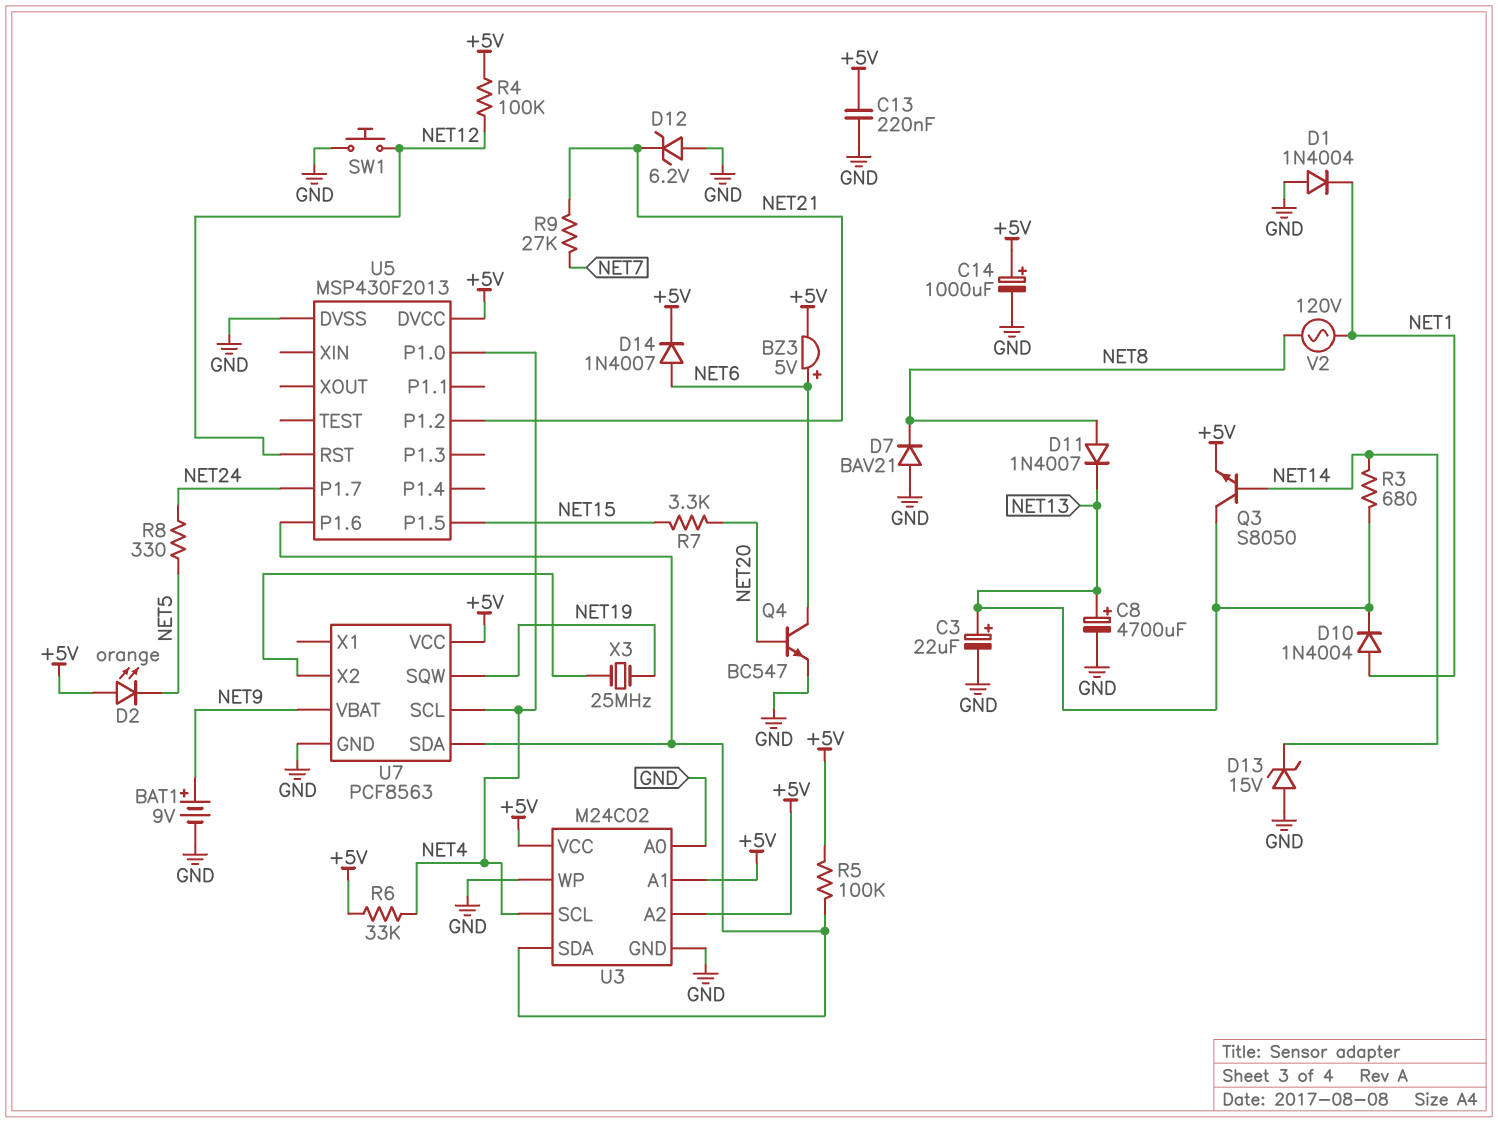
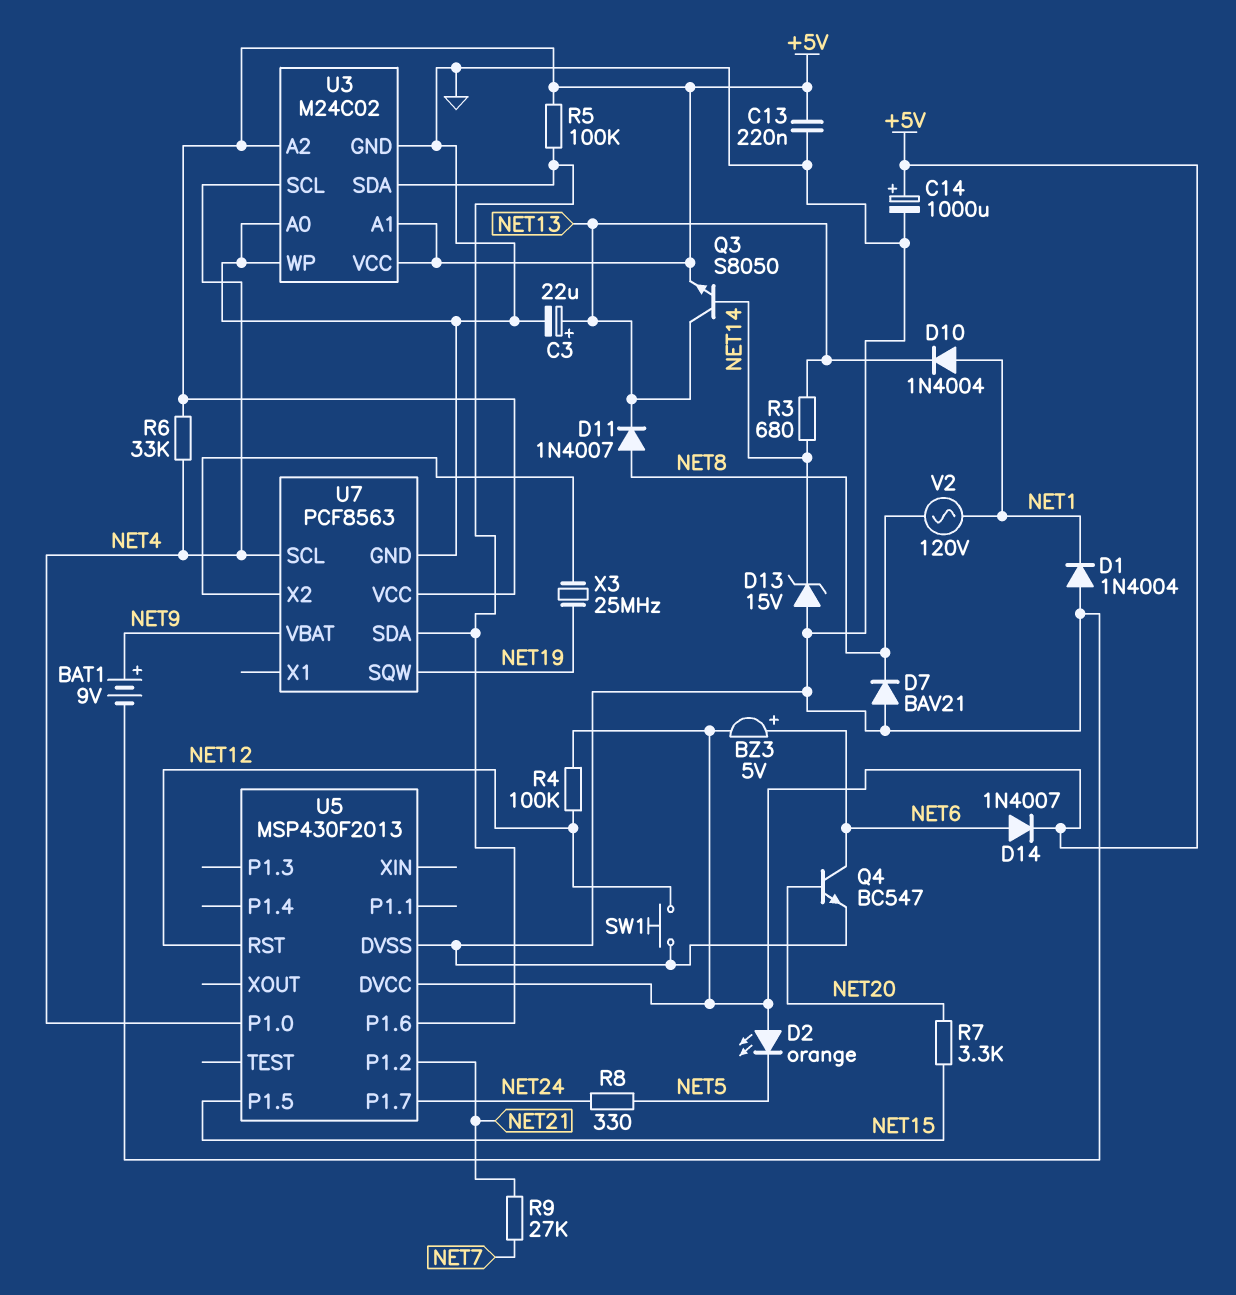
C8: 4700uF (plus NET13, minus GND) -> none
D12: zener 6.2V (A GND, K NET21) -> none

